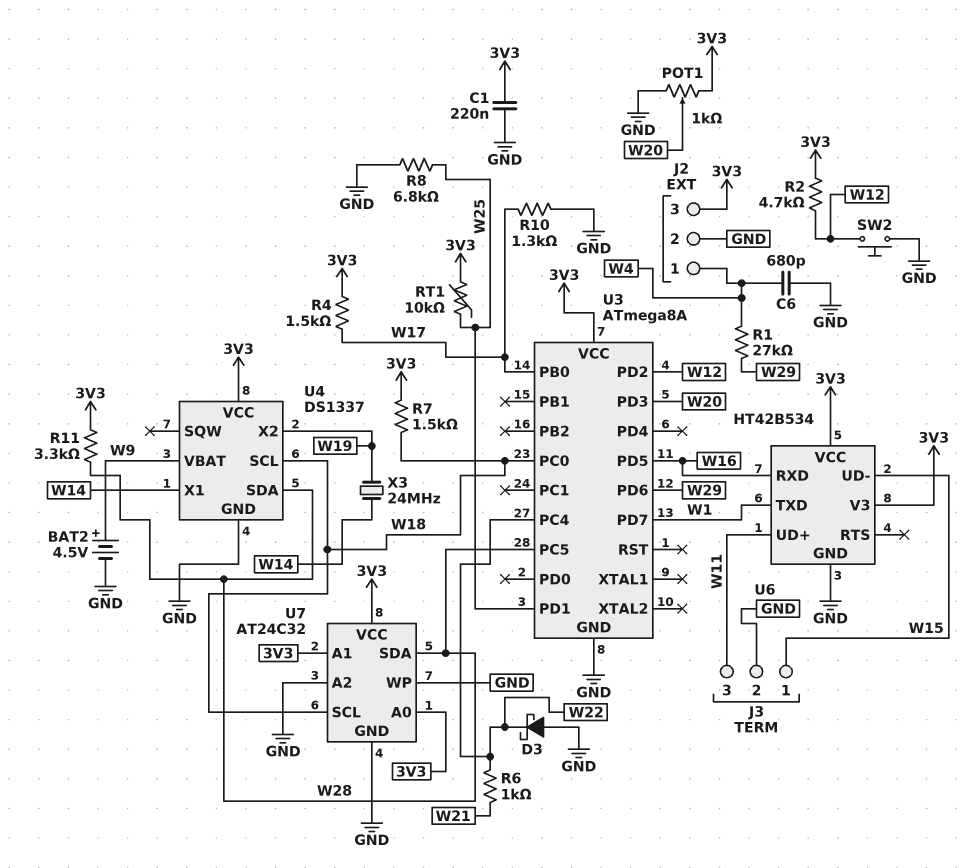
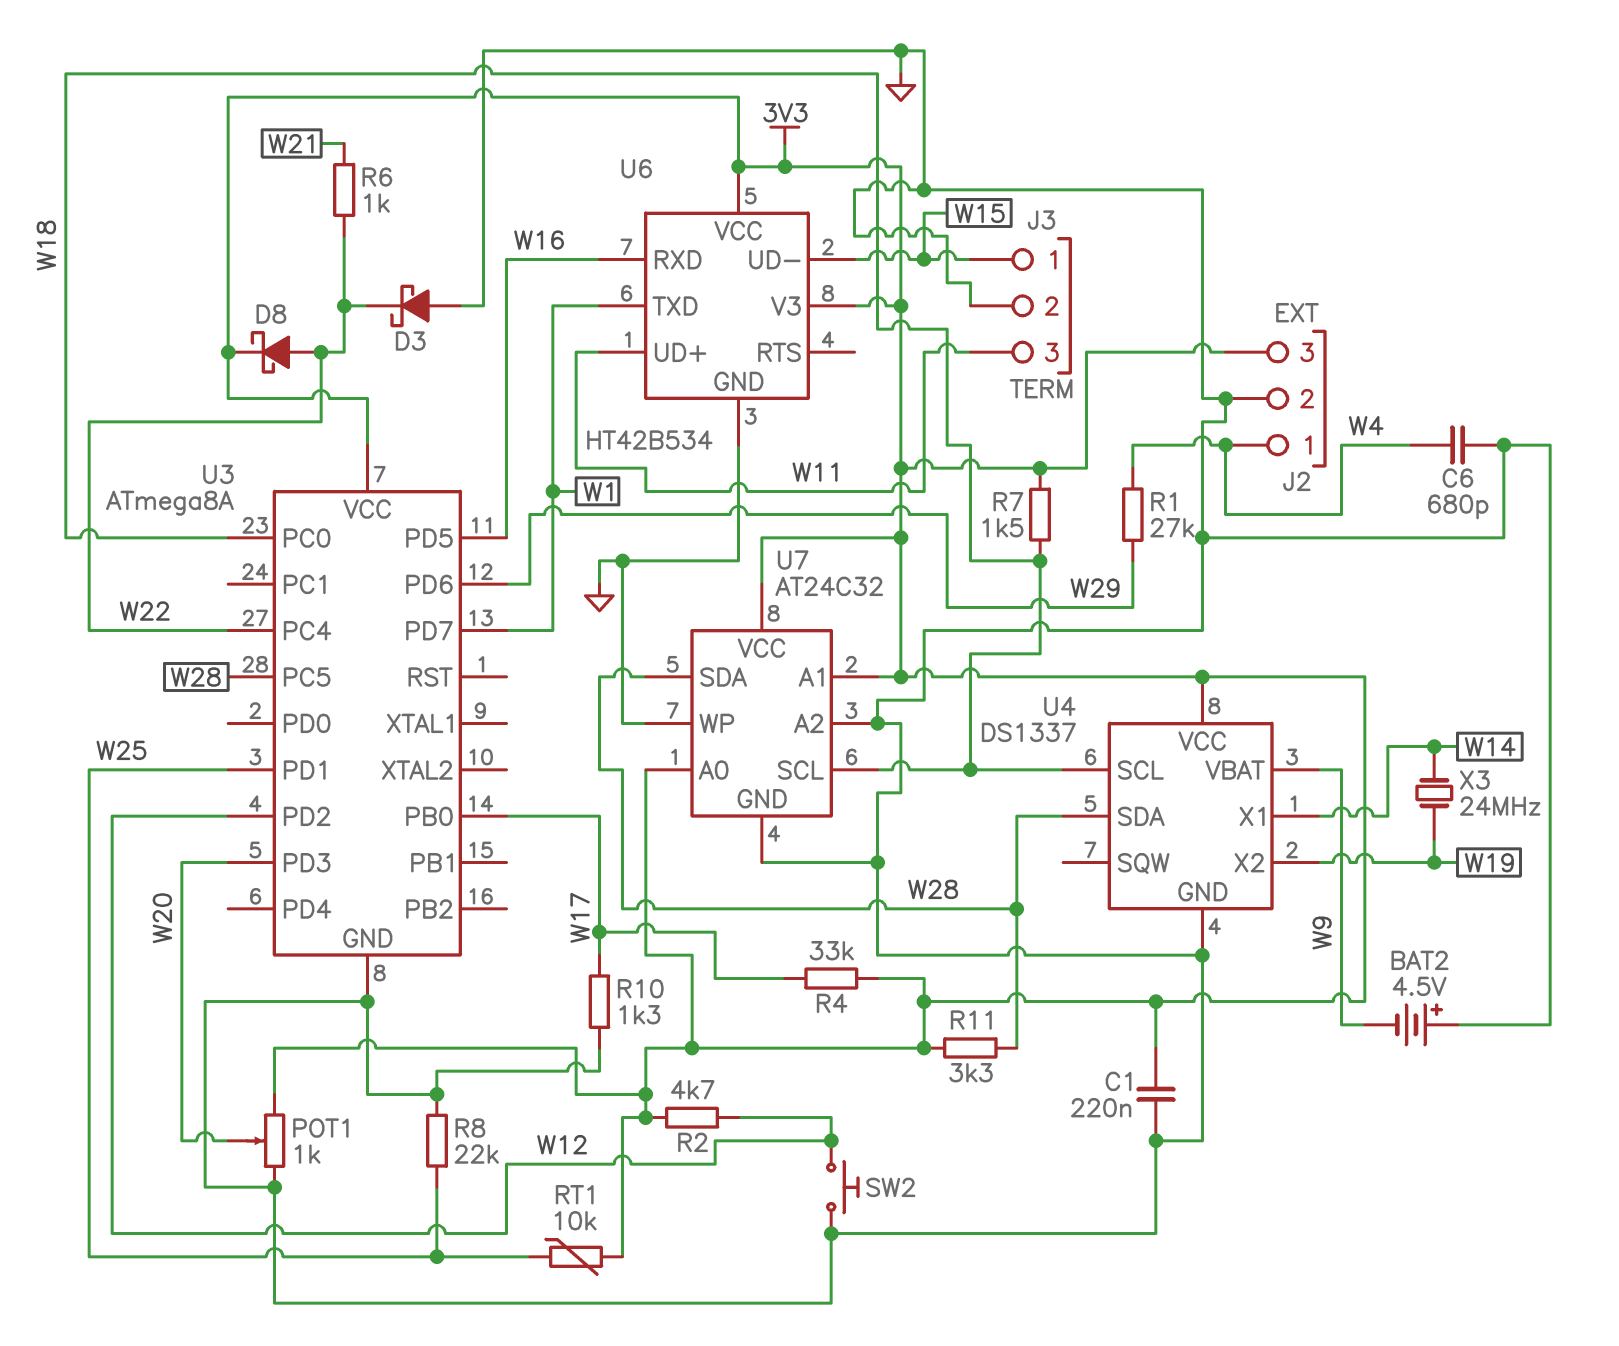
BAT2: 4.5V (plus W9, minus GND) -> 4.5V (plus GND, minus W9)
D8: none -> schottky (A W22, K 3V3)
R4: 1.5k (3V3, W17) -> 33k (3V3, W17)
R8: 6.8k (GND, W25) -> 22k (GND, W25)

